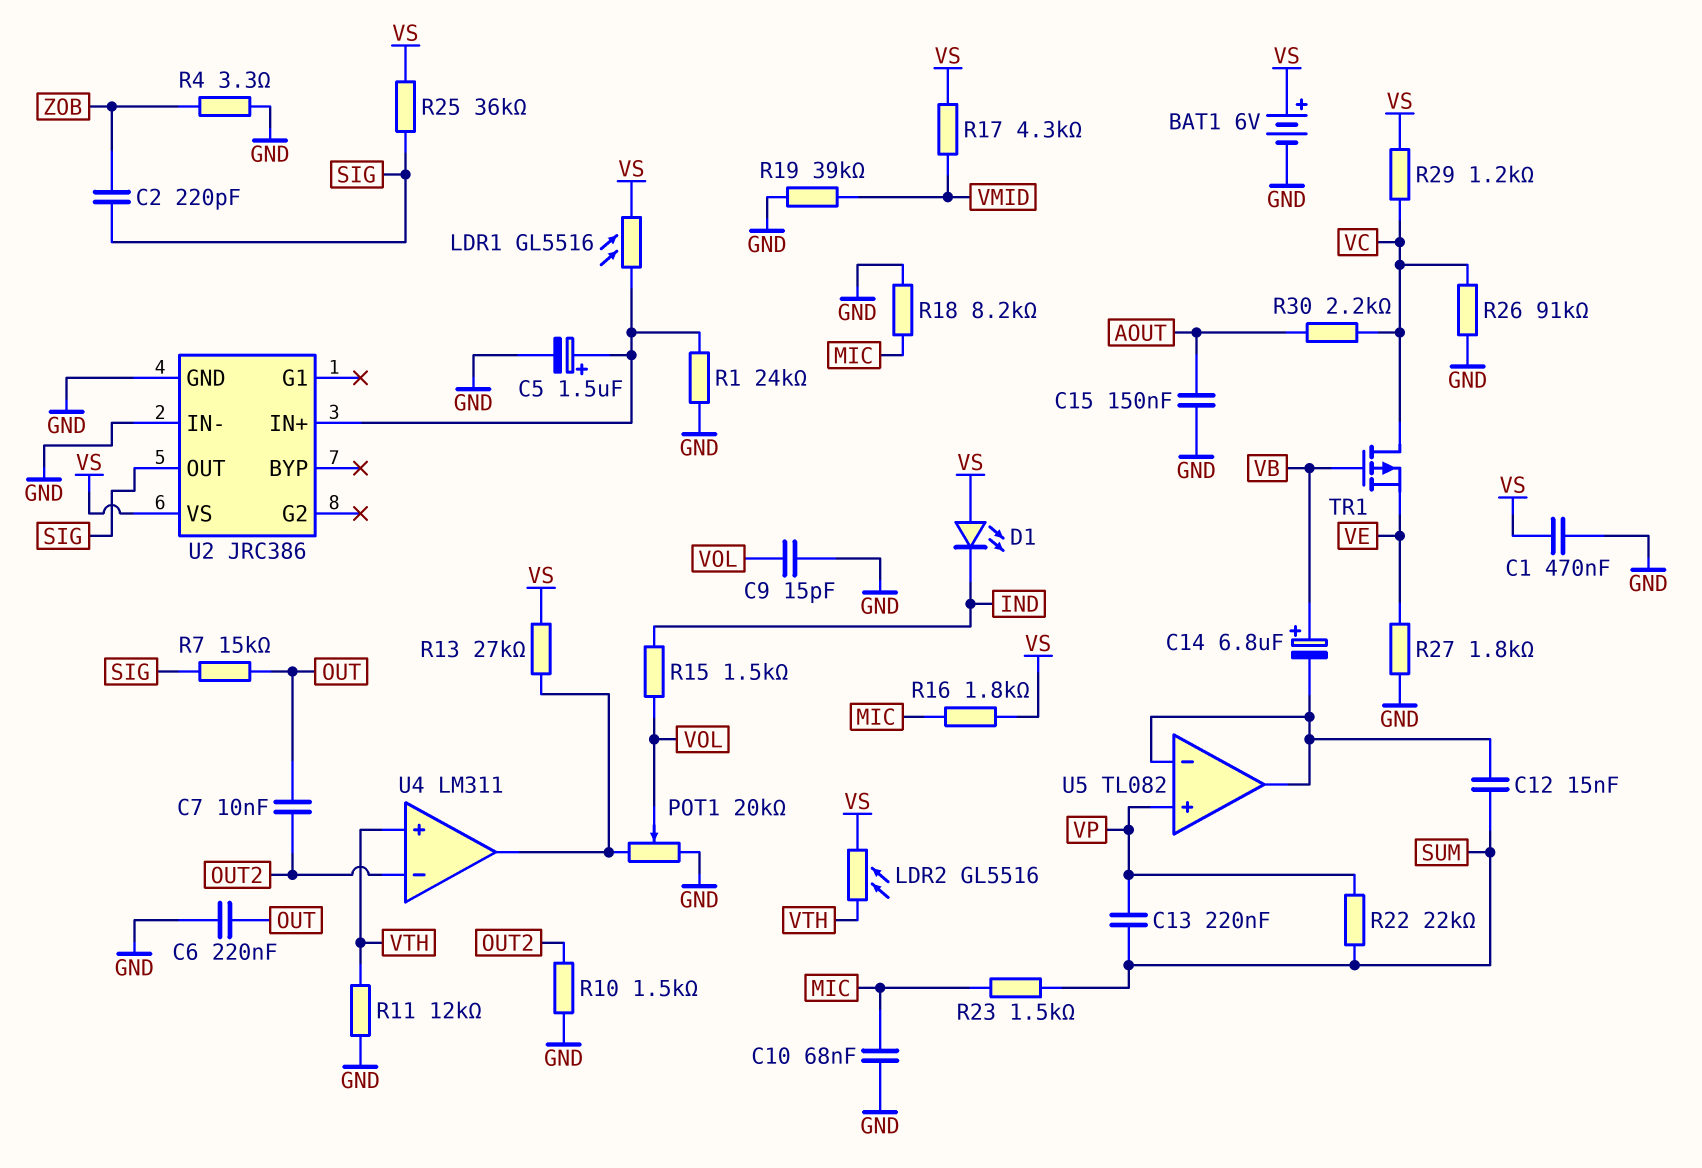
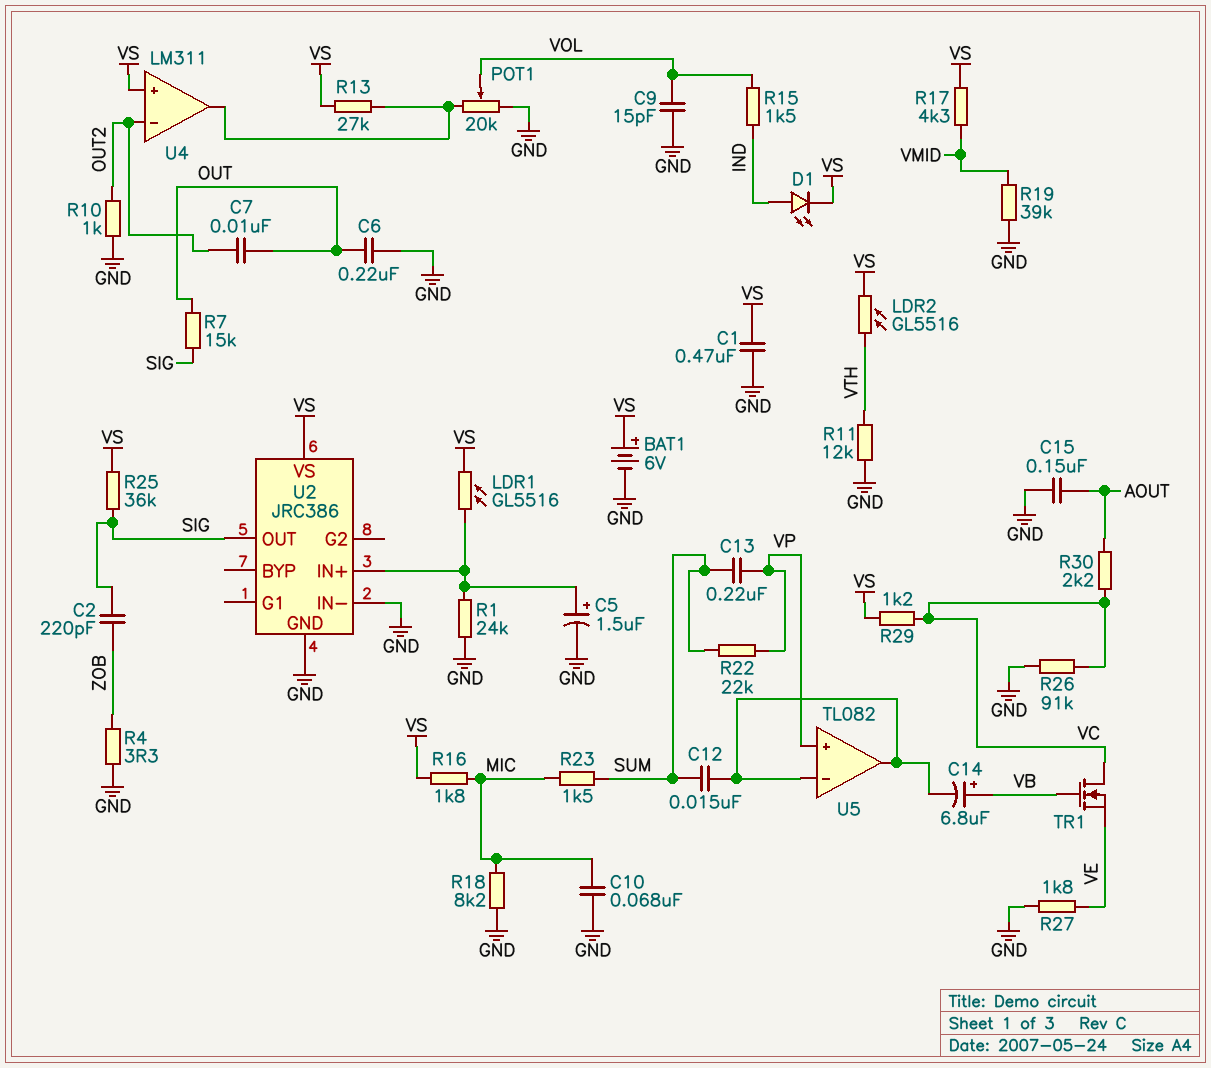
D1: LED (A VS, K IND) -> LED (A IND, K VS)
R10: 1.5k (GND, OUT2) -> 1k (GND, OUT2)
TR1: PMOS (G VB, D VC, S VE) -> NMOS (G VB, D VC, S VE)
U4 pin in+: VTH -> VS

